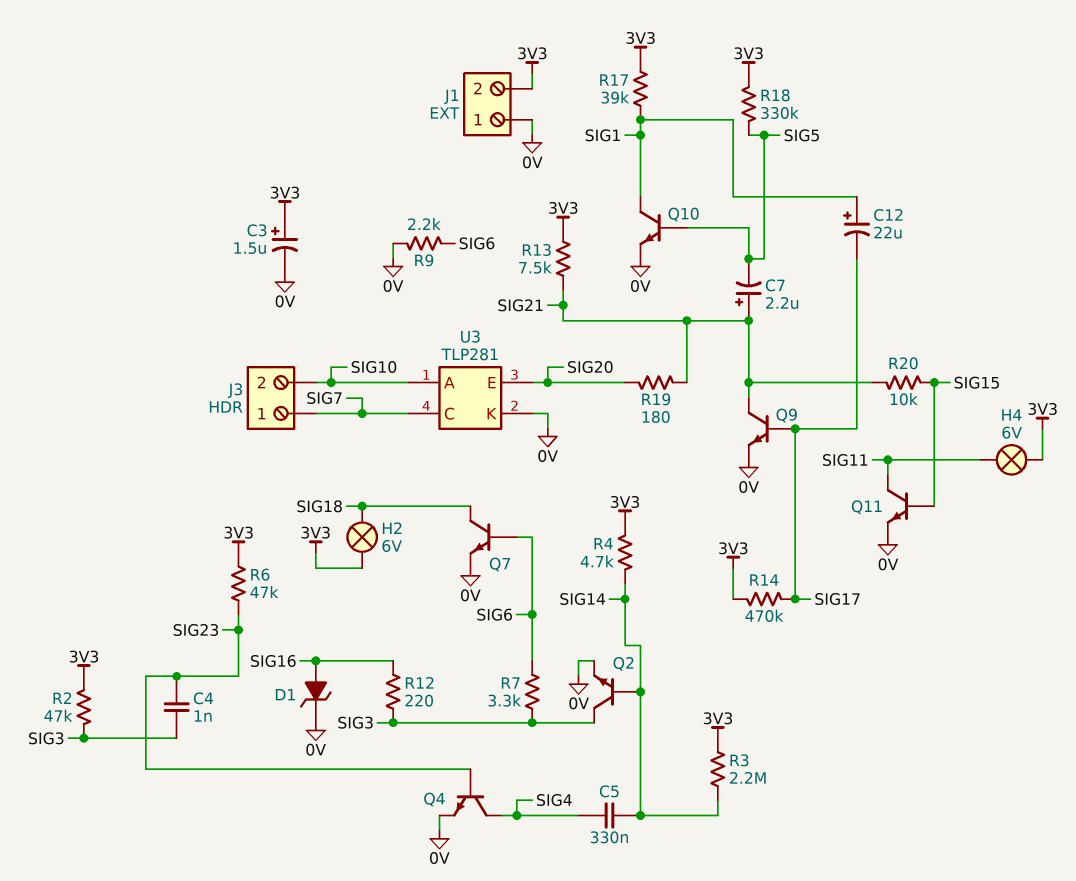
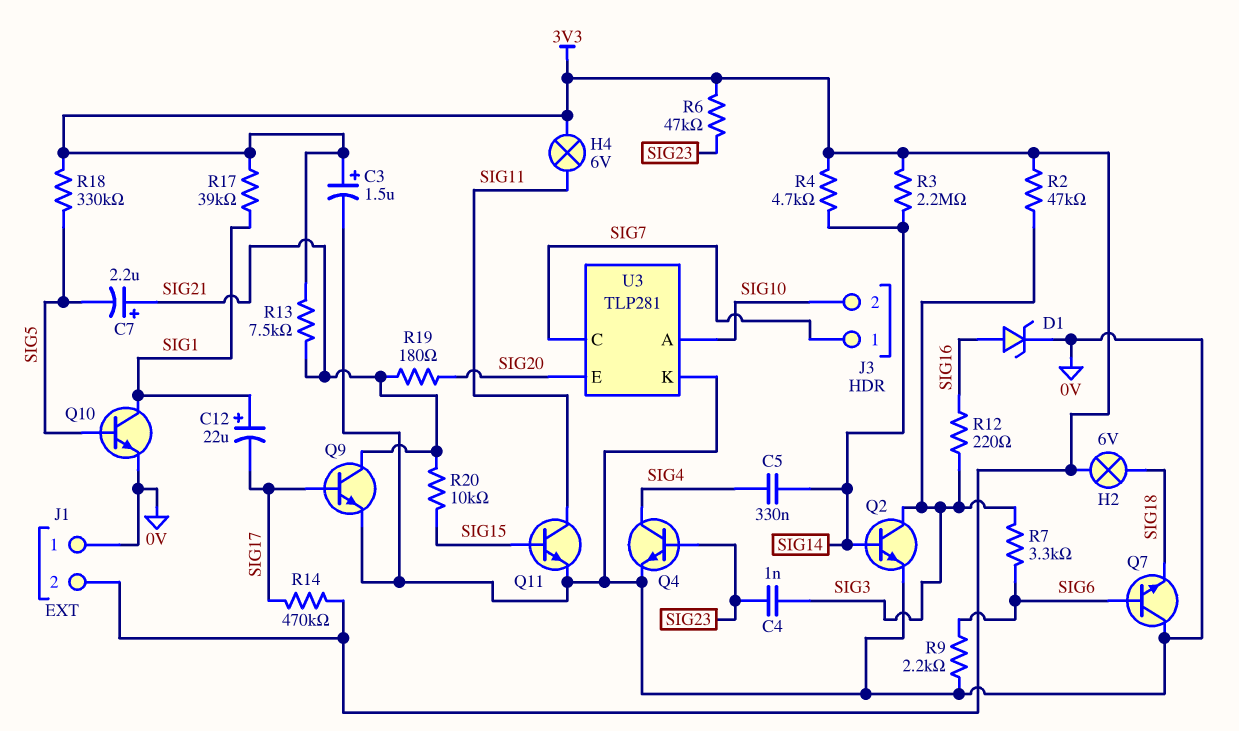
Q7: NPN (B SIG6, C SIG18, E 0V) -> NPN (B SIG6, C 0V, E SIG18)

